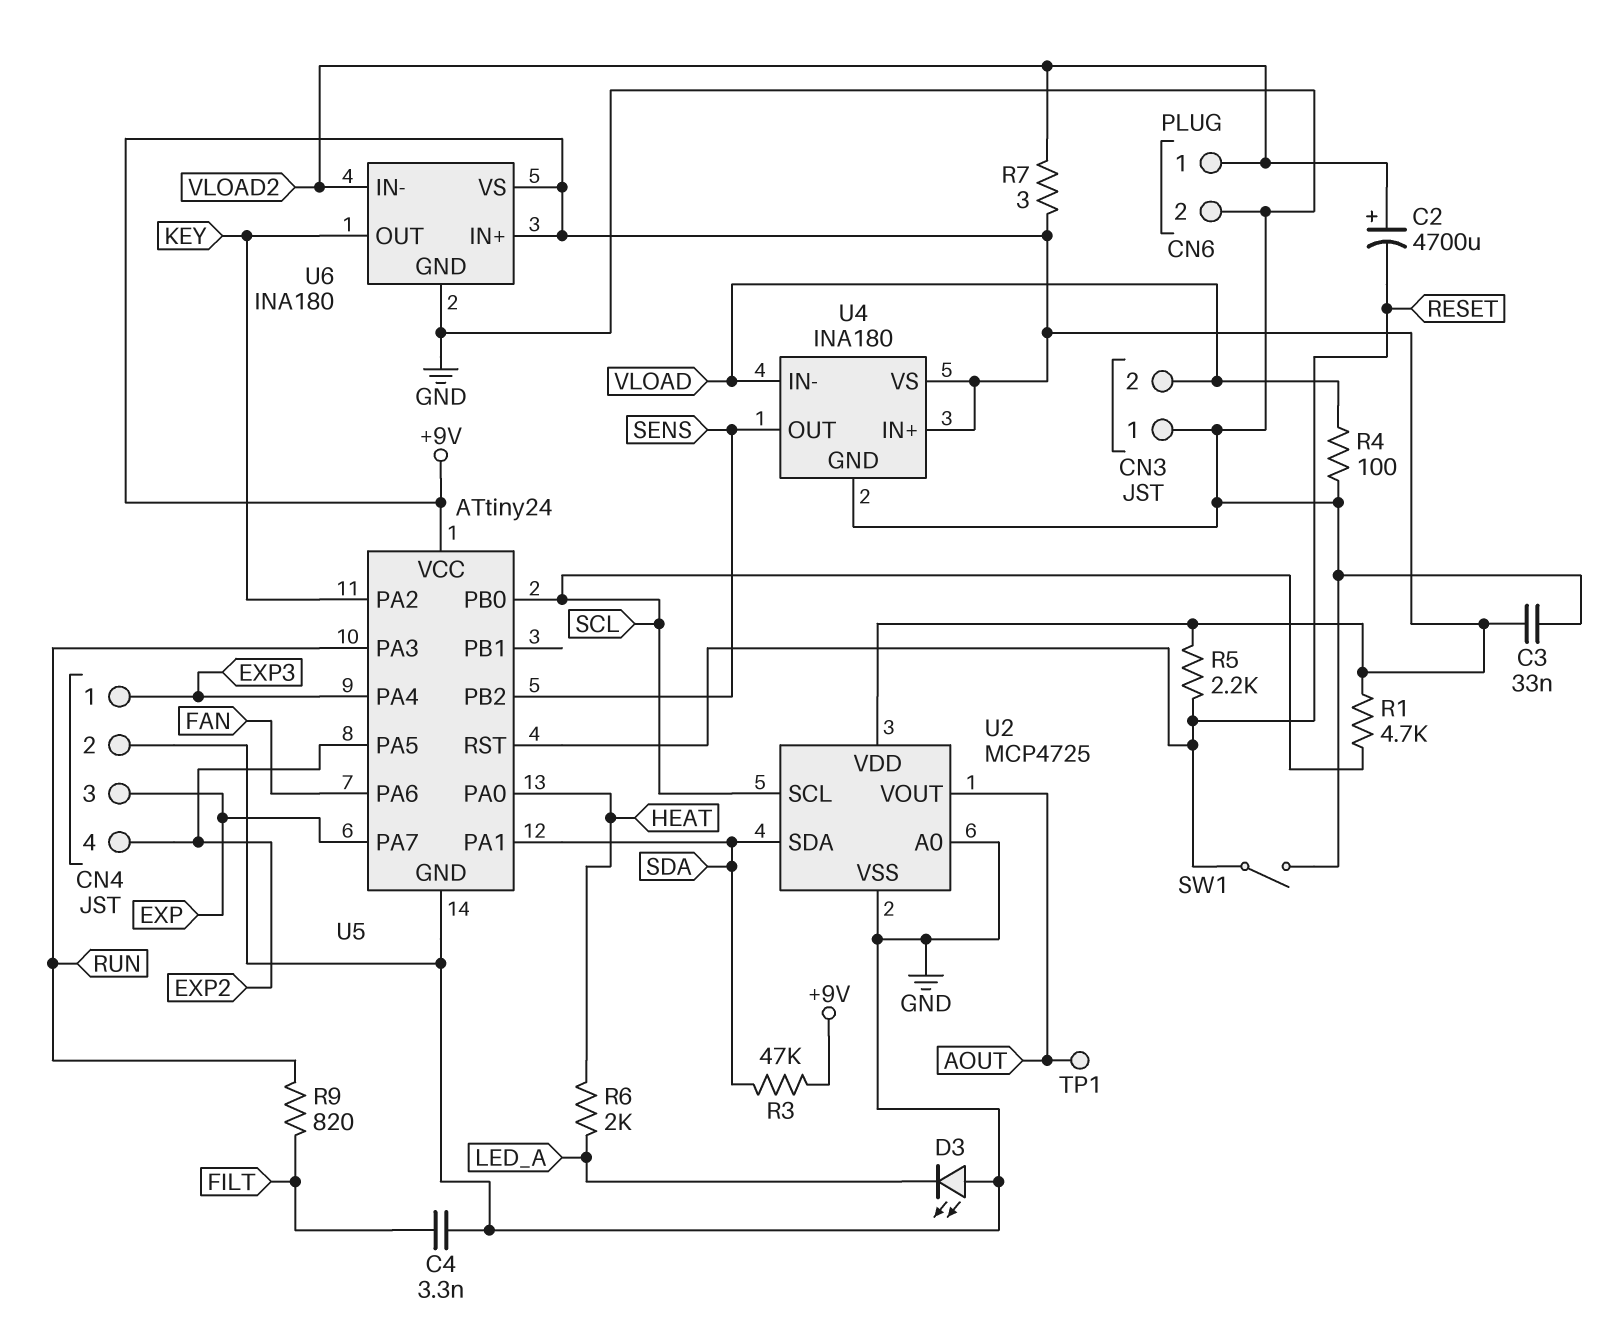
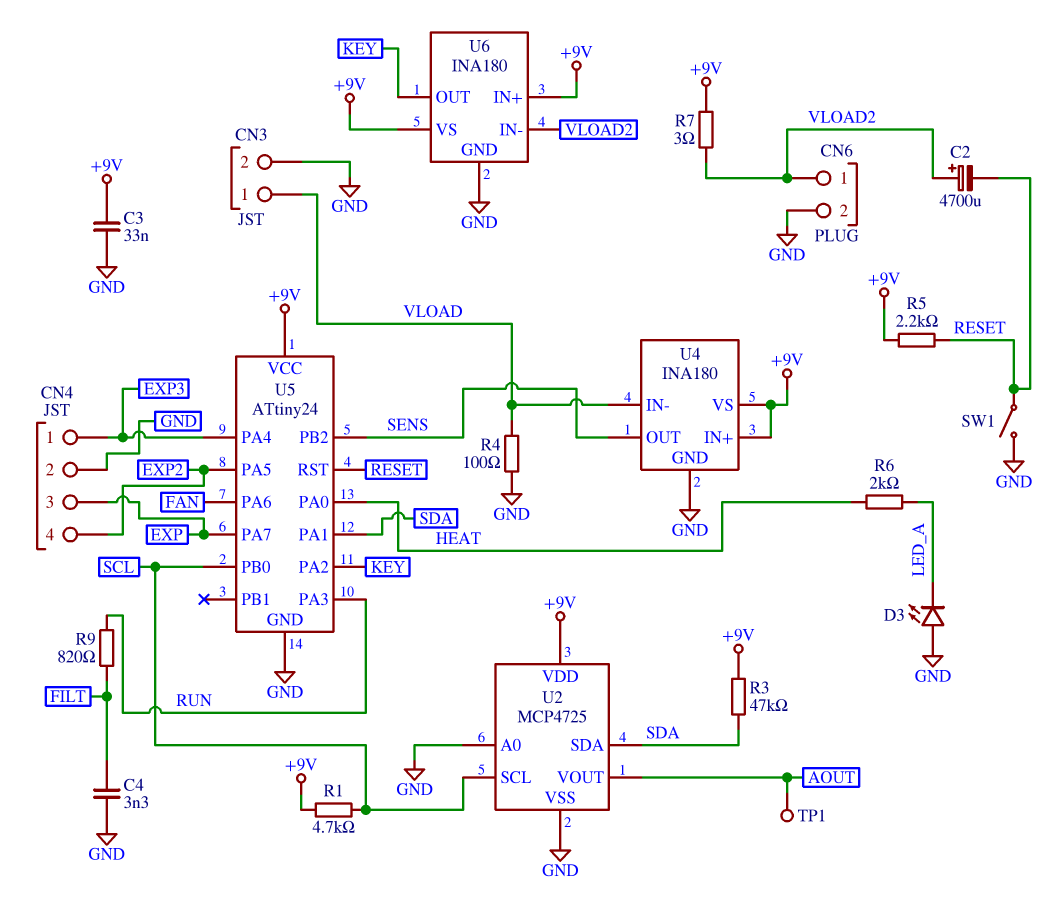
CN3 pin 1: GND -> VLOAD
CN3 pin 2: VLOAD -> GND

